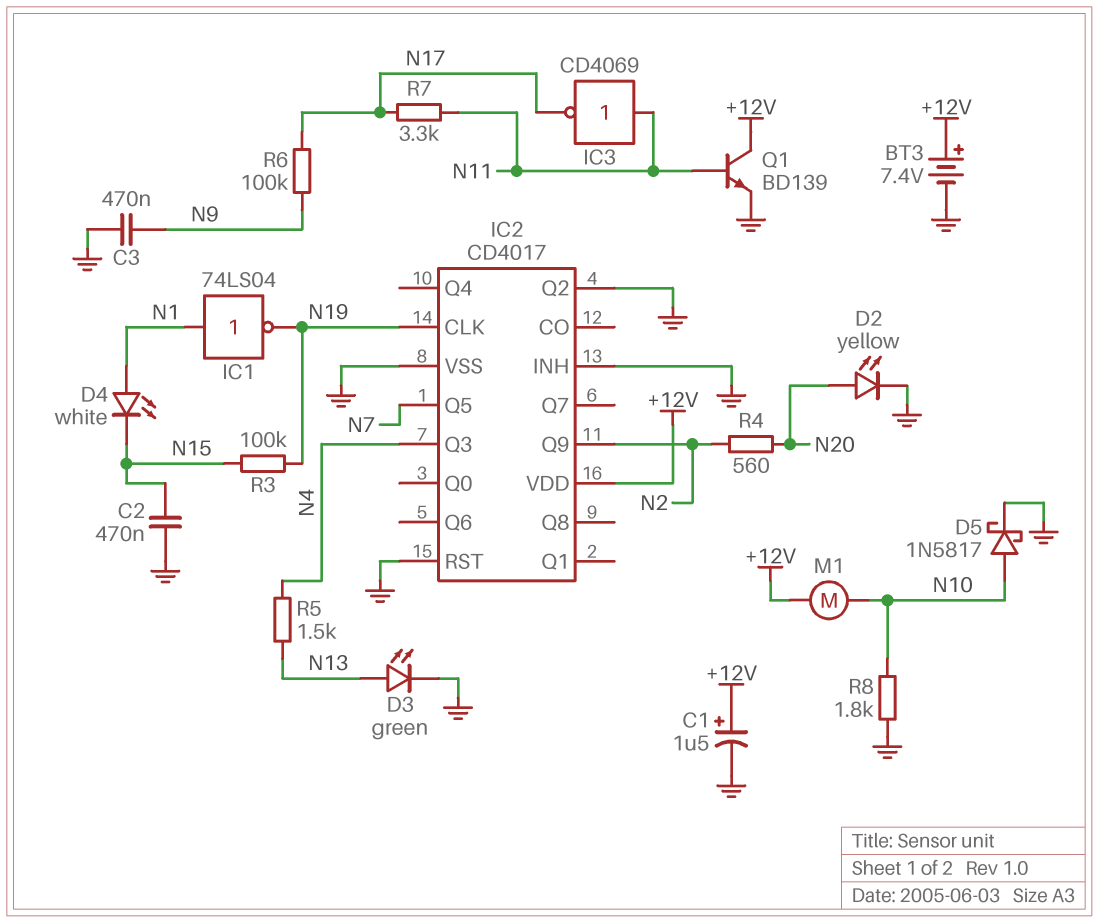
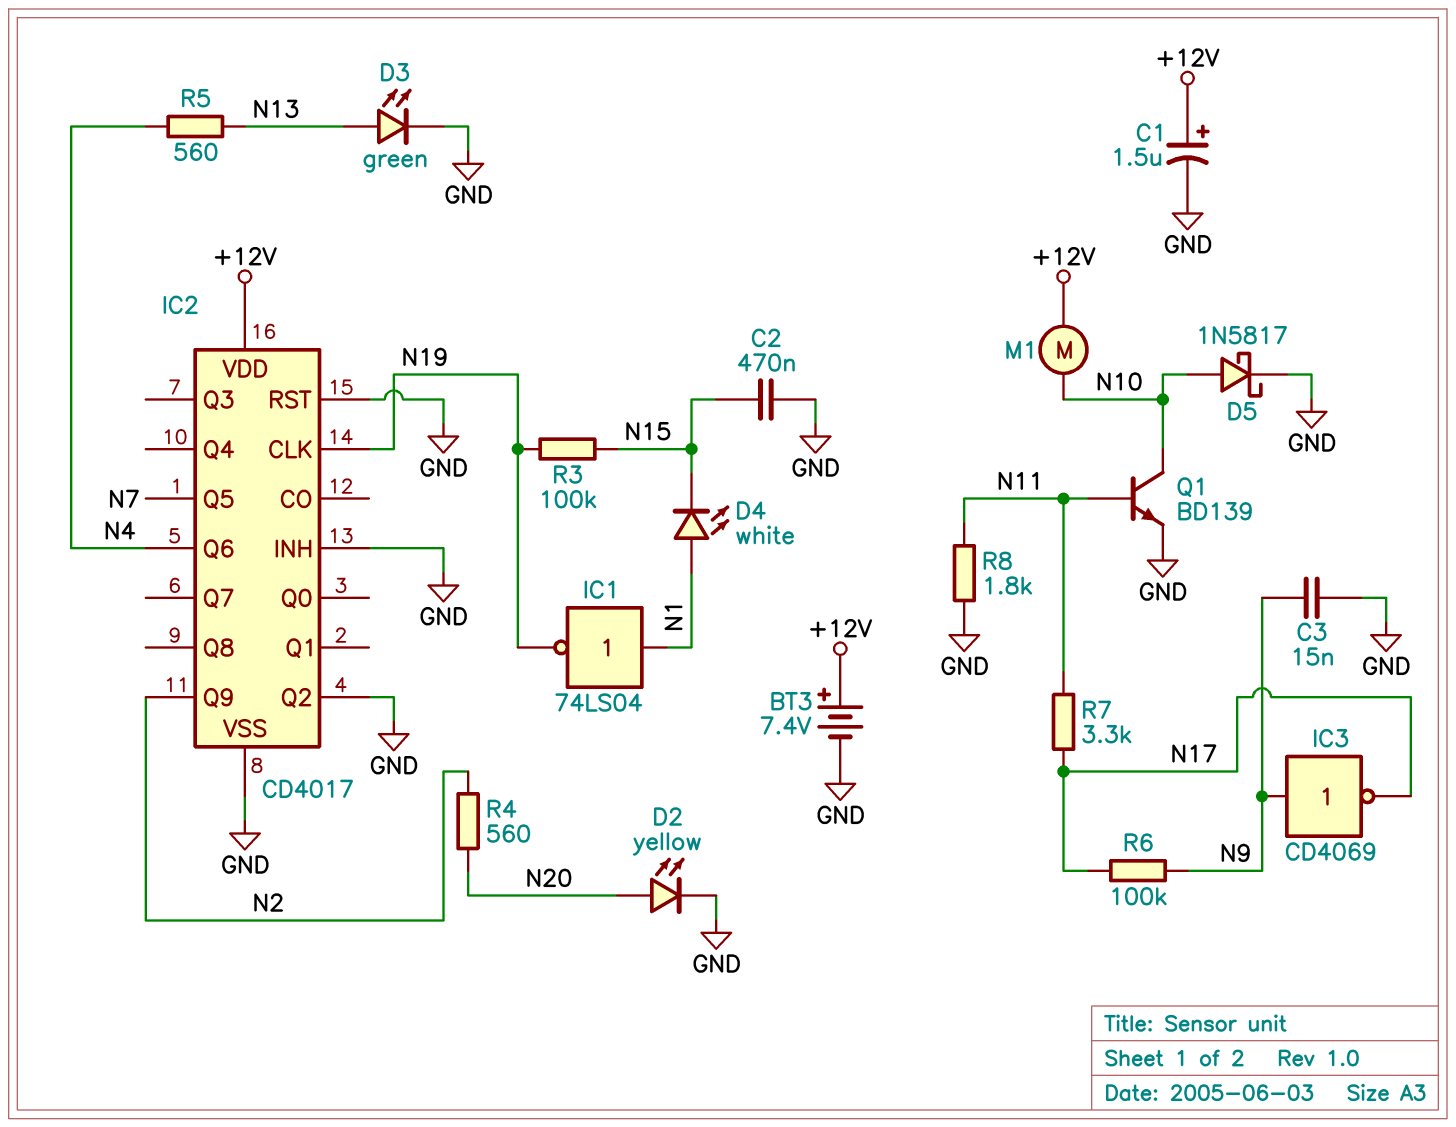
C3: 470nF (GND, N9) -> 15nF (GND, N9)
IC2 pin Q3: N4 -> none
IC2 pin Q6: none -> N4
IC3: NOT CD4069 (in N11, out N17) -> NOT CD4069 (in N9, out N17)
Q1: NPN BD139 (B N11, C +12V, E GND) -> NPN BD139 (B N11, C N10, E GND)
R5: 1.5k (N4, N13) -> 560 (N4, N13)
R8: 1.8k (GND, N10) -> 1.8k (GND, N11)

